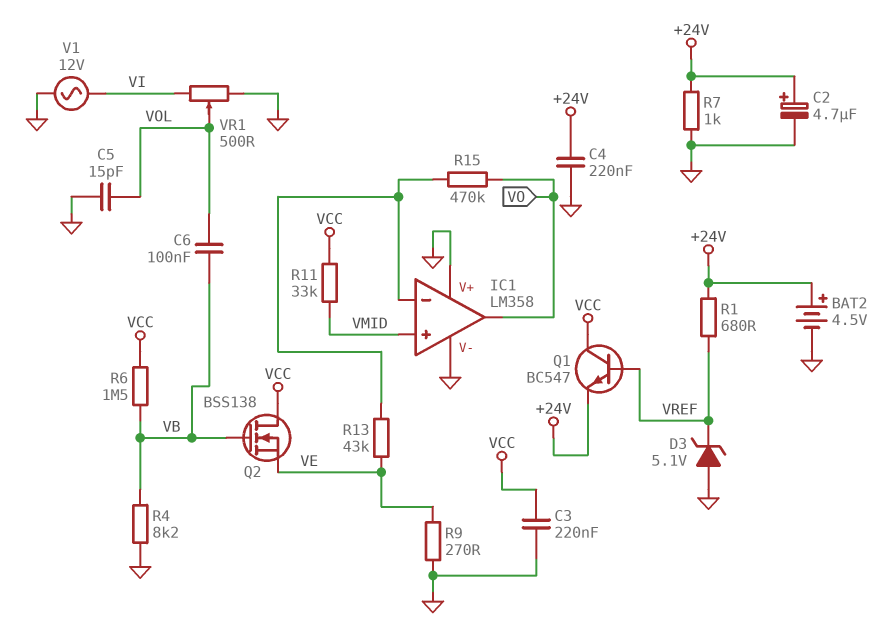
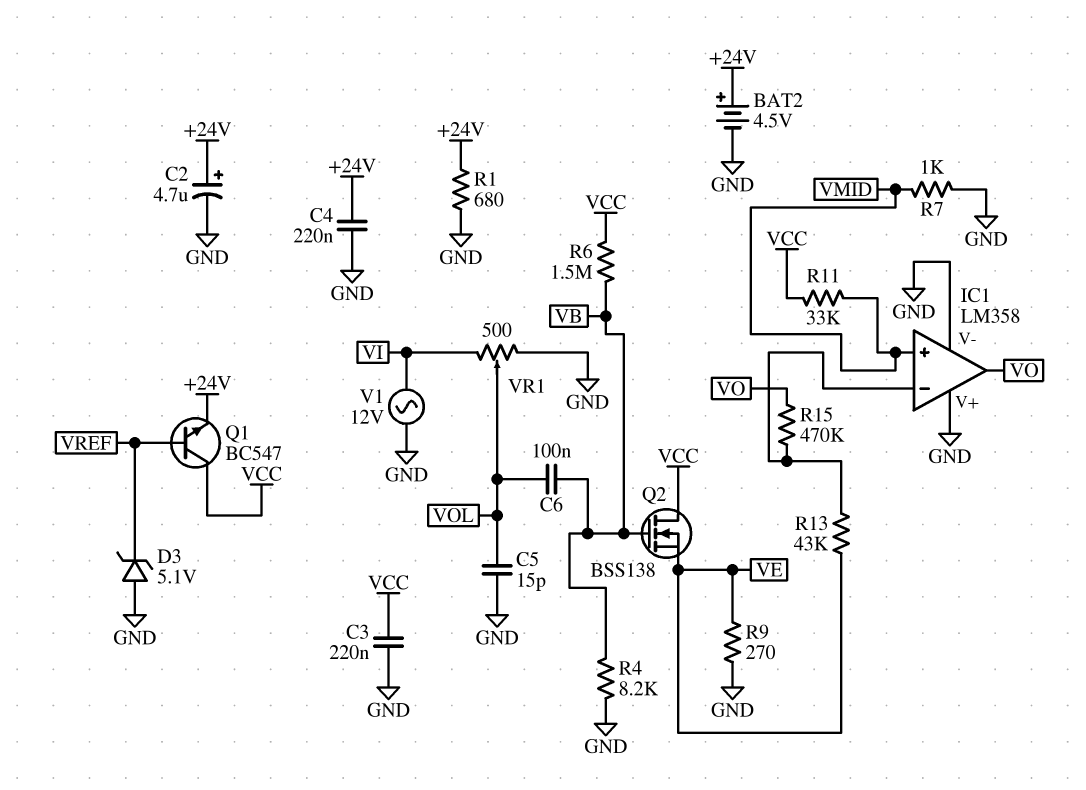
R1: 680 (+24V, VREF) -> 680 (+24V, GND)
R7: 1k (+24V, GND) -> 1k (GND, VMID)

